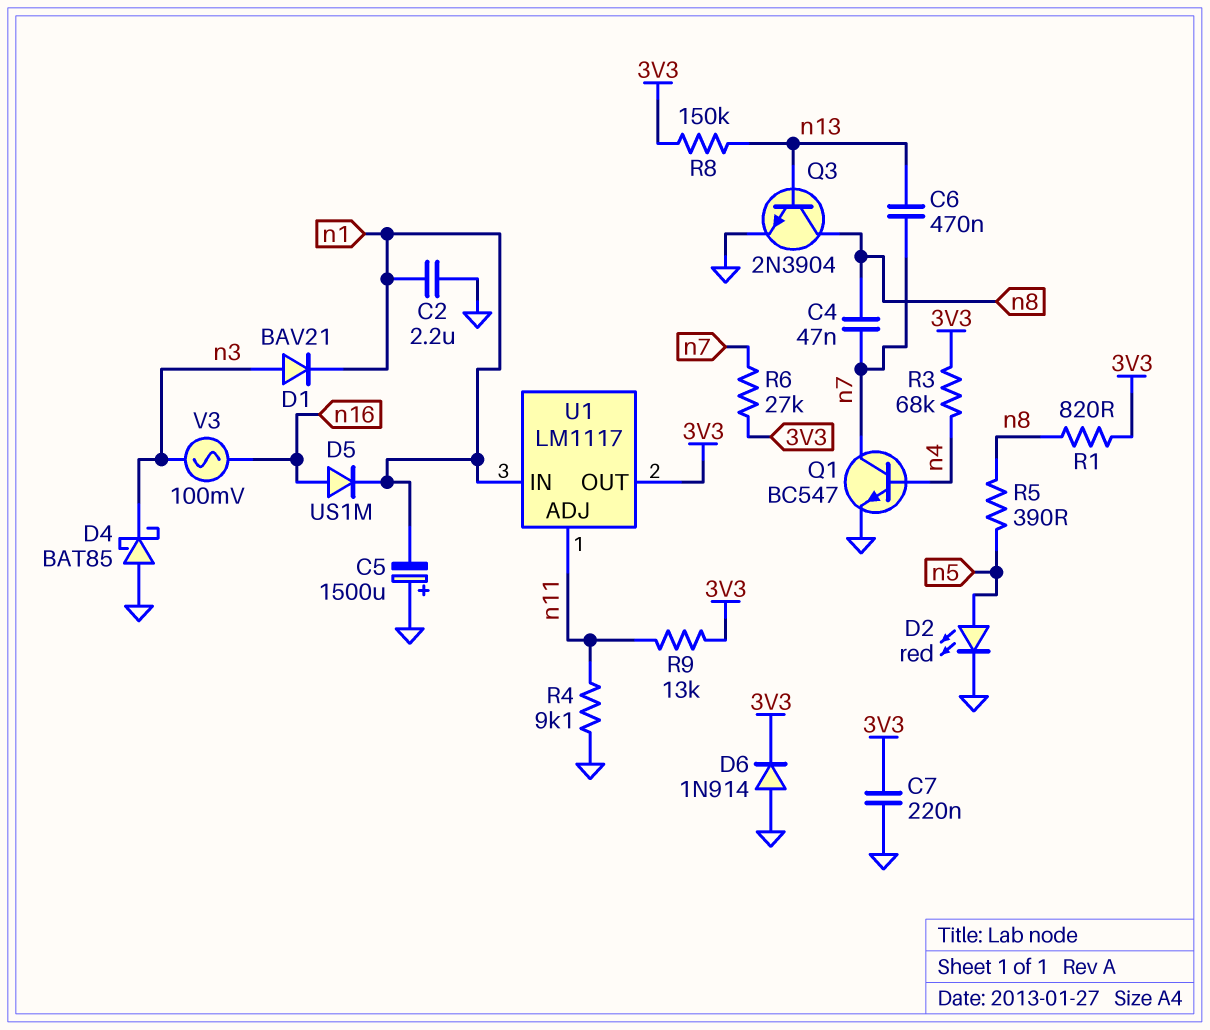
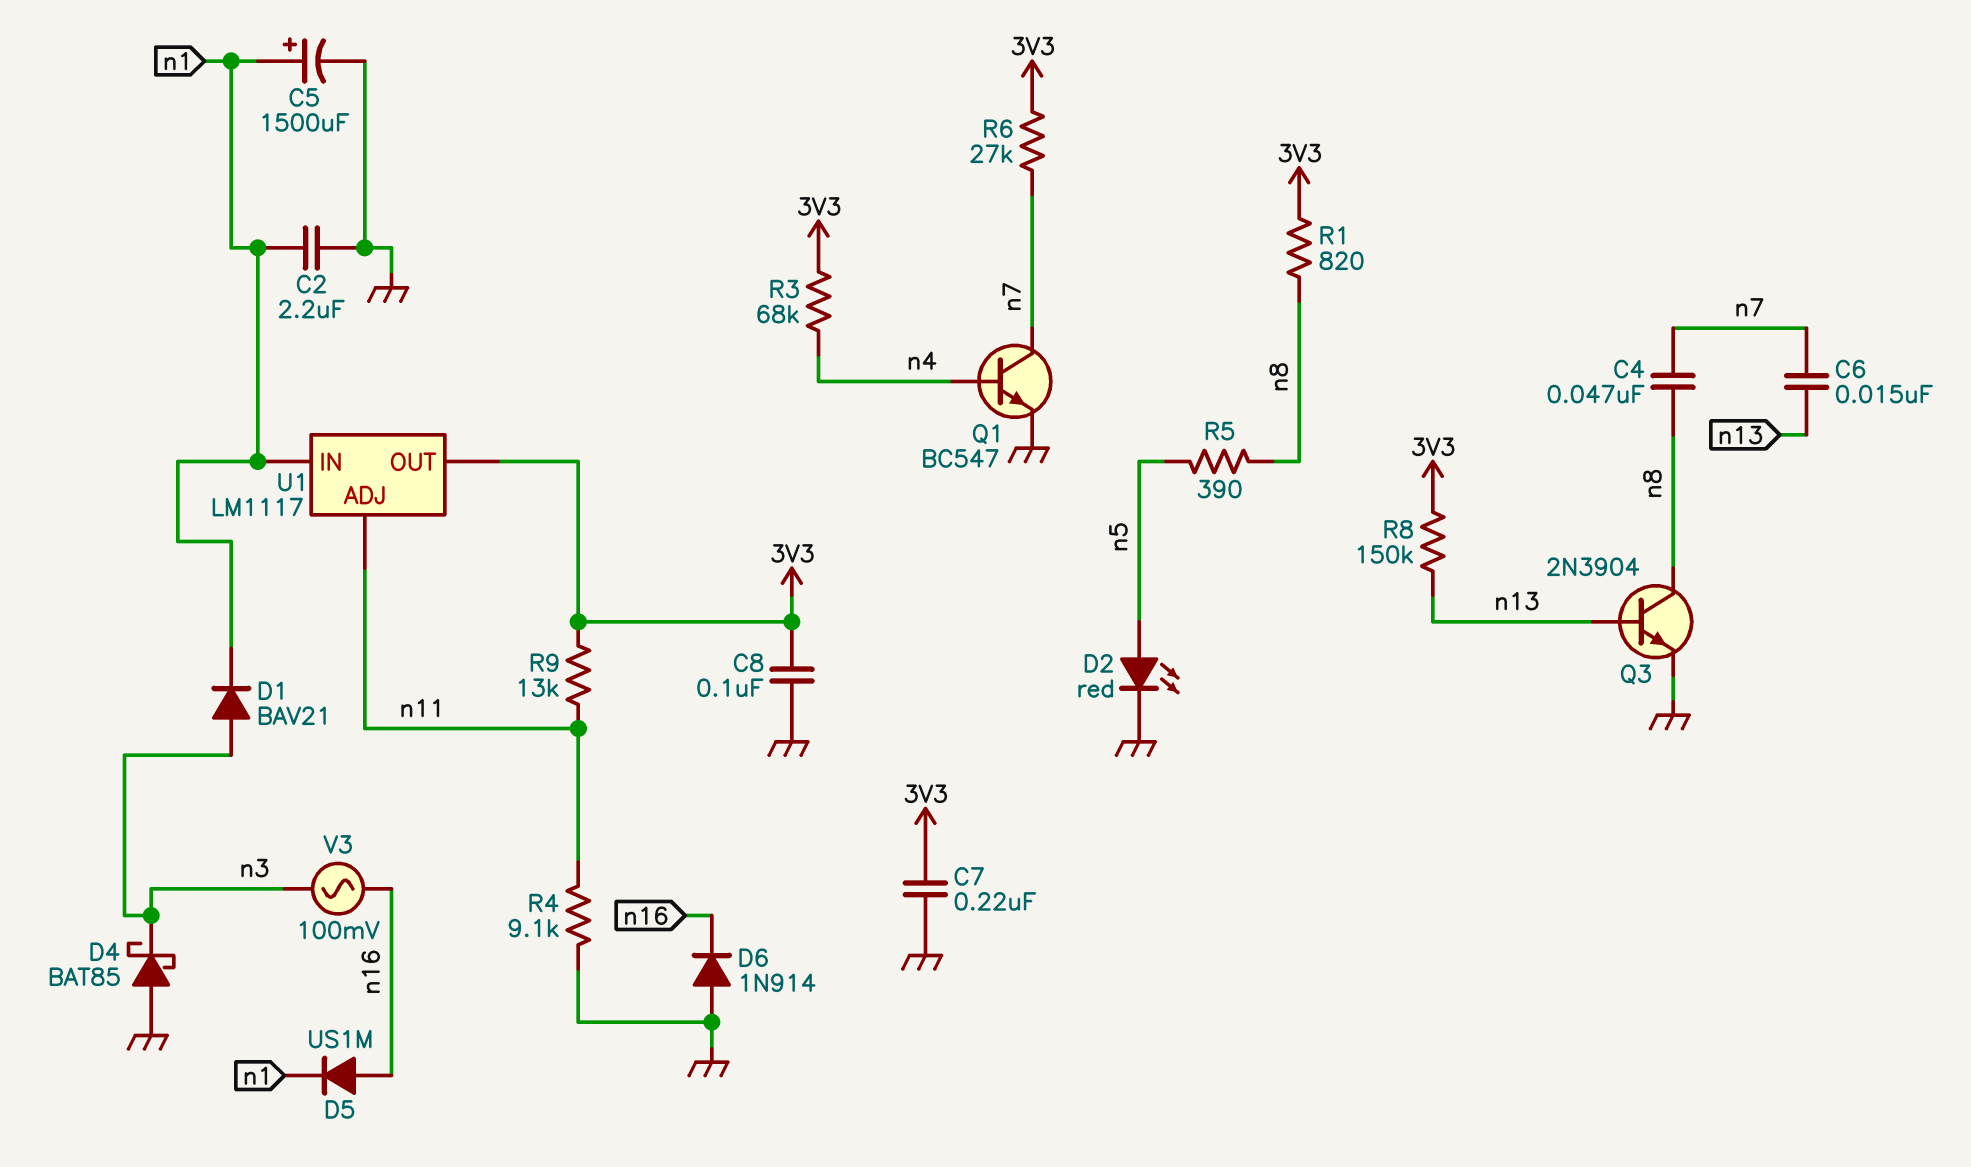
C5: 1500uF (plus GND, minus n1) -> 1500uF (plus n1, minus GND)
C6: 470nF (n7, n13) -> 15nF (n7, n13)
C8: none -> 100nF (3V3, GND)
D6: diode 1N914 (A GND, K 3V3) -> diode 1N914 (A GND, K n16)

